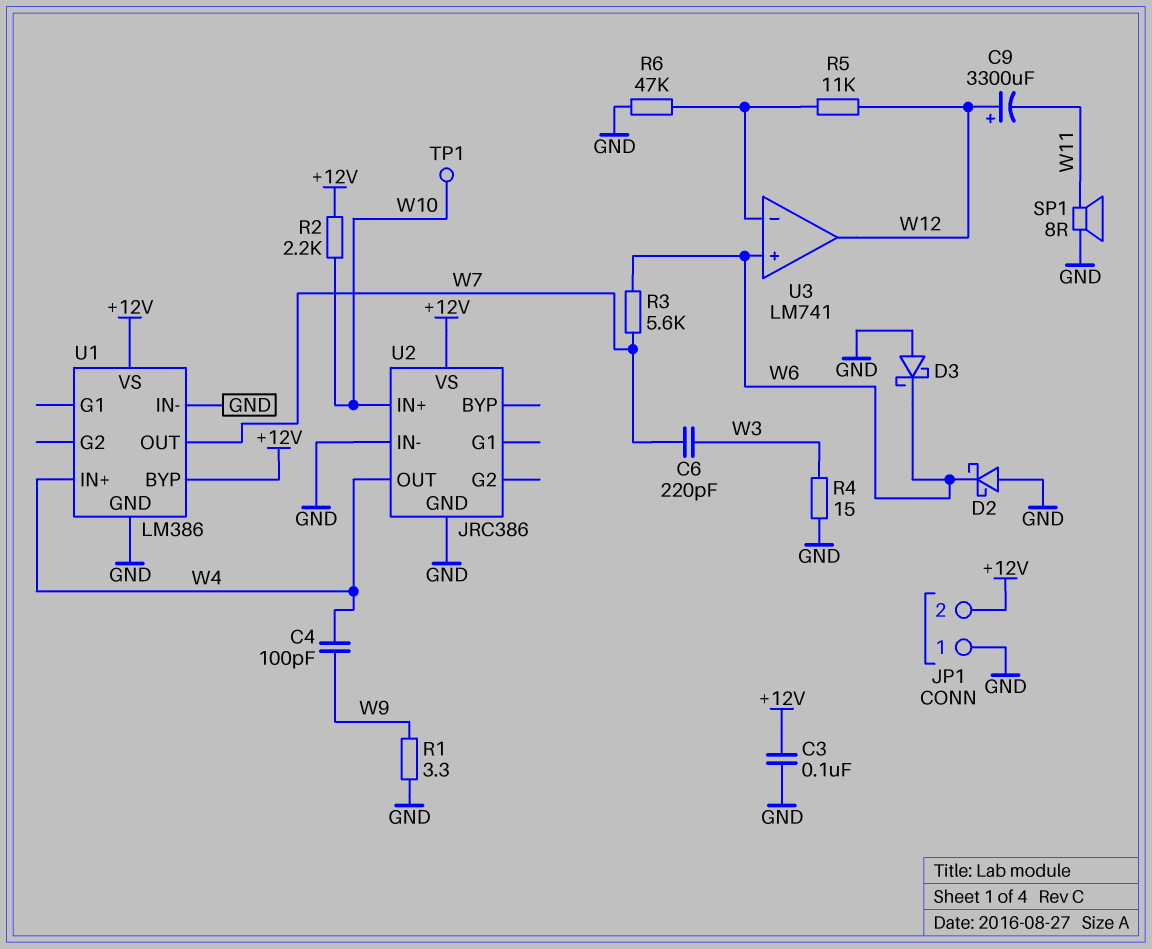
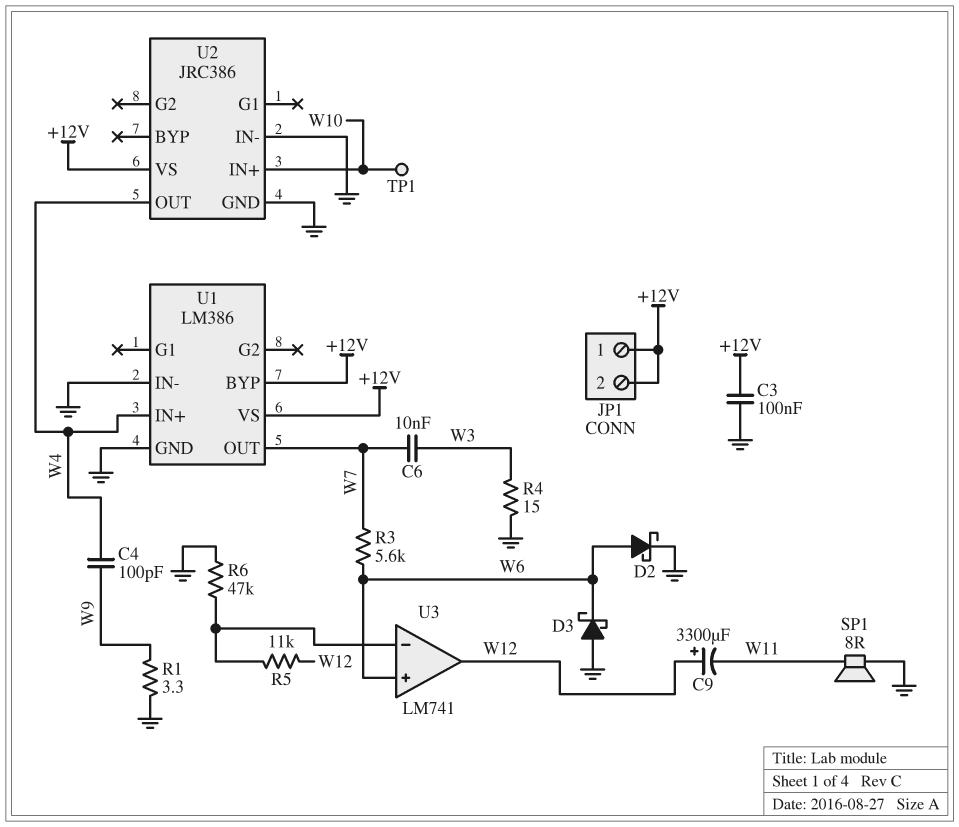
C6: 220pF (W3, W7) -> 10nF (W3, W7)
D2: schottky (A GND, K W6) -> schottky (A W6, K GND)
JP1 pin 1: GND -> +12V
R2: 2.2k (+12V, W10) -> none

